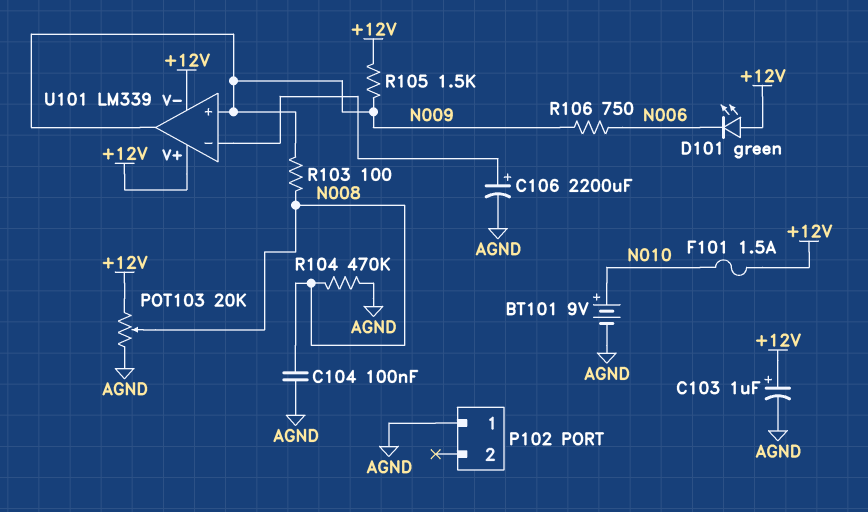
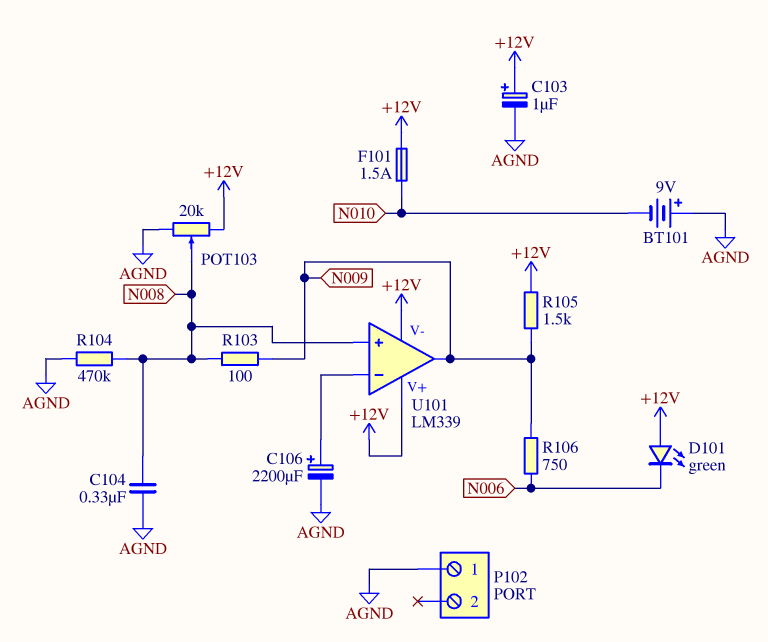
BT101: 9V (plus N010, minus AGND) -> 9V (plus AGND, minus N010)
C104: 100nF (AGND, N008) -> 330nF (AGND, N008)
U101 pin in+: N009 -> N008

